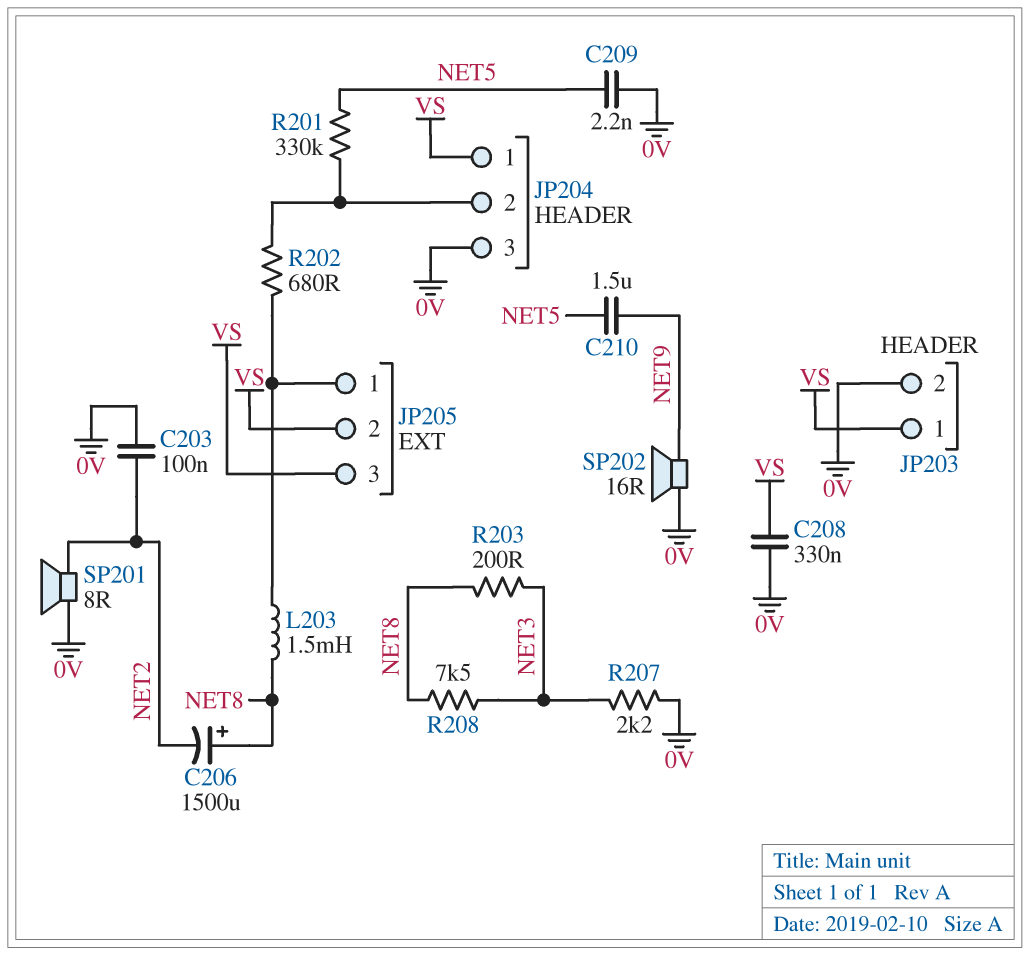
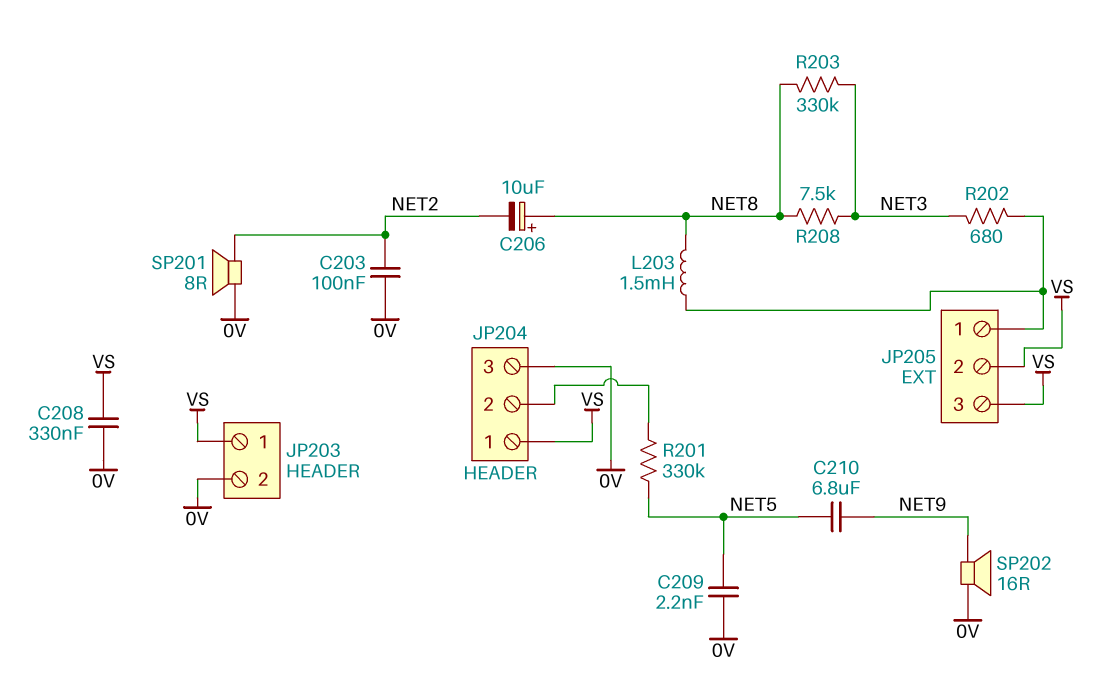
C206: 1500uF (plus NET8, minus NET2) -> 10uF (plus NET8, minus NET2)
C210: 1.5uF (NET5, NET9) -> 6.8uF (NET5, NET9)
R202: 680 (JP204/2, JP205/1) -> 680 (JP205/1, NET3)
R203: 200 (NET3, NET8) -> 330k (NET3, NET8)
R207: 2.2k (0V, NET3) -> none

